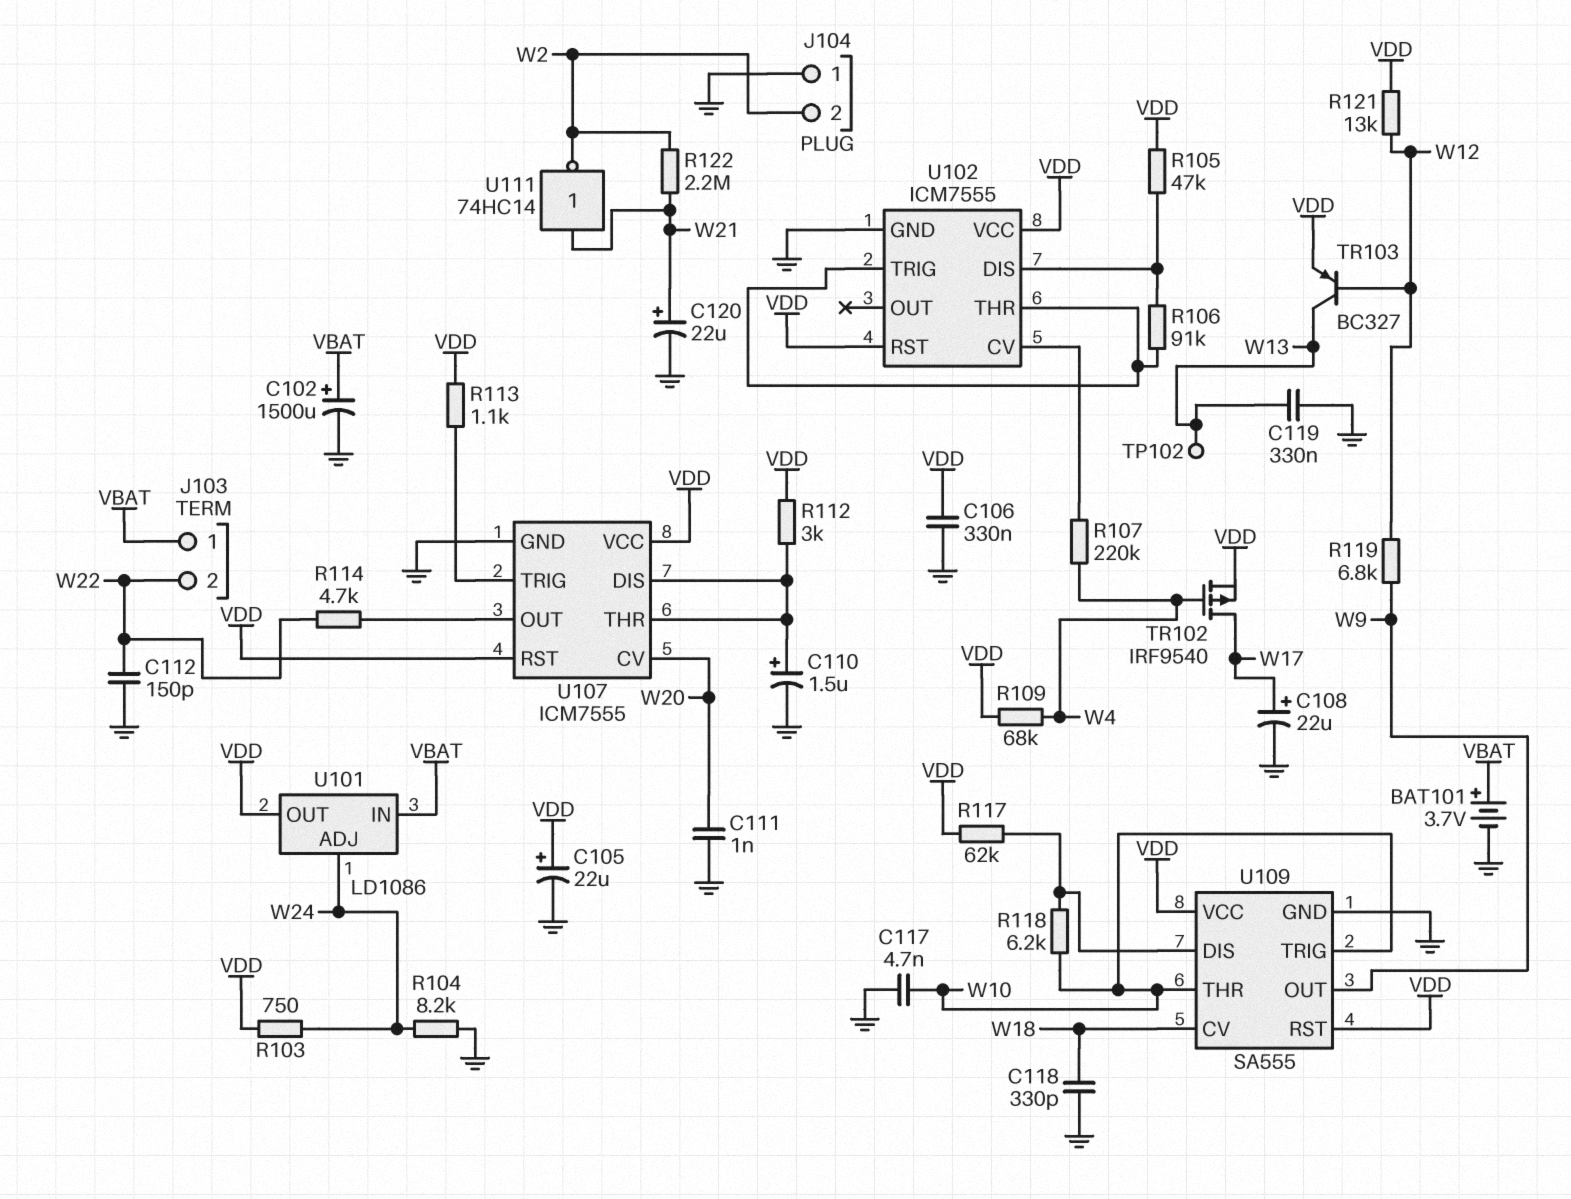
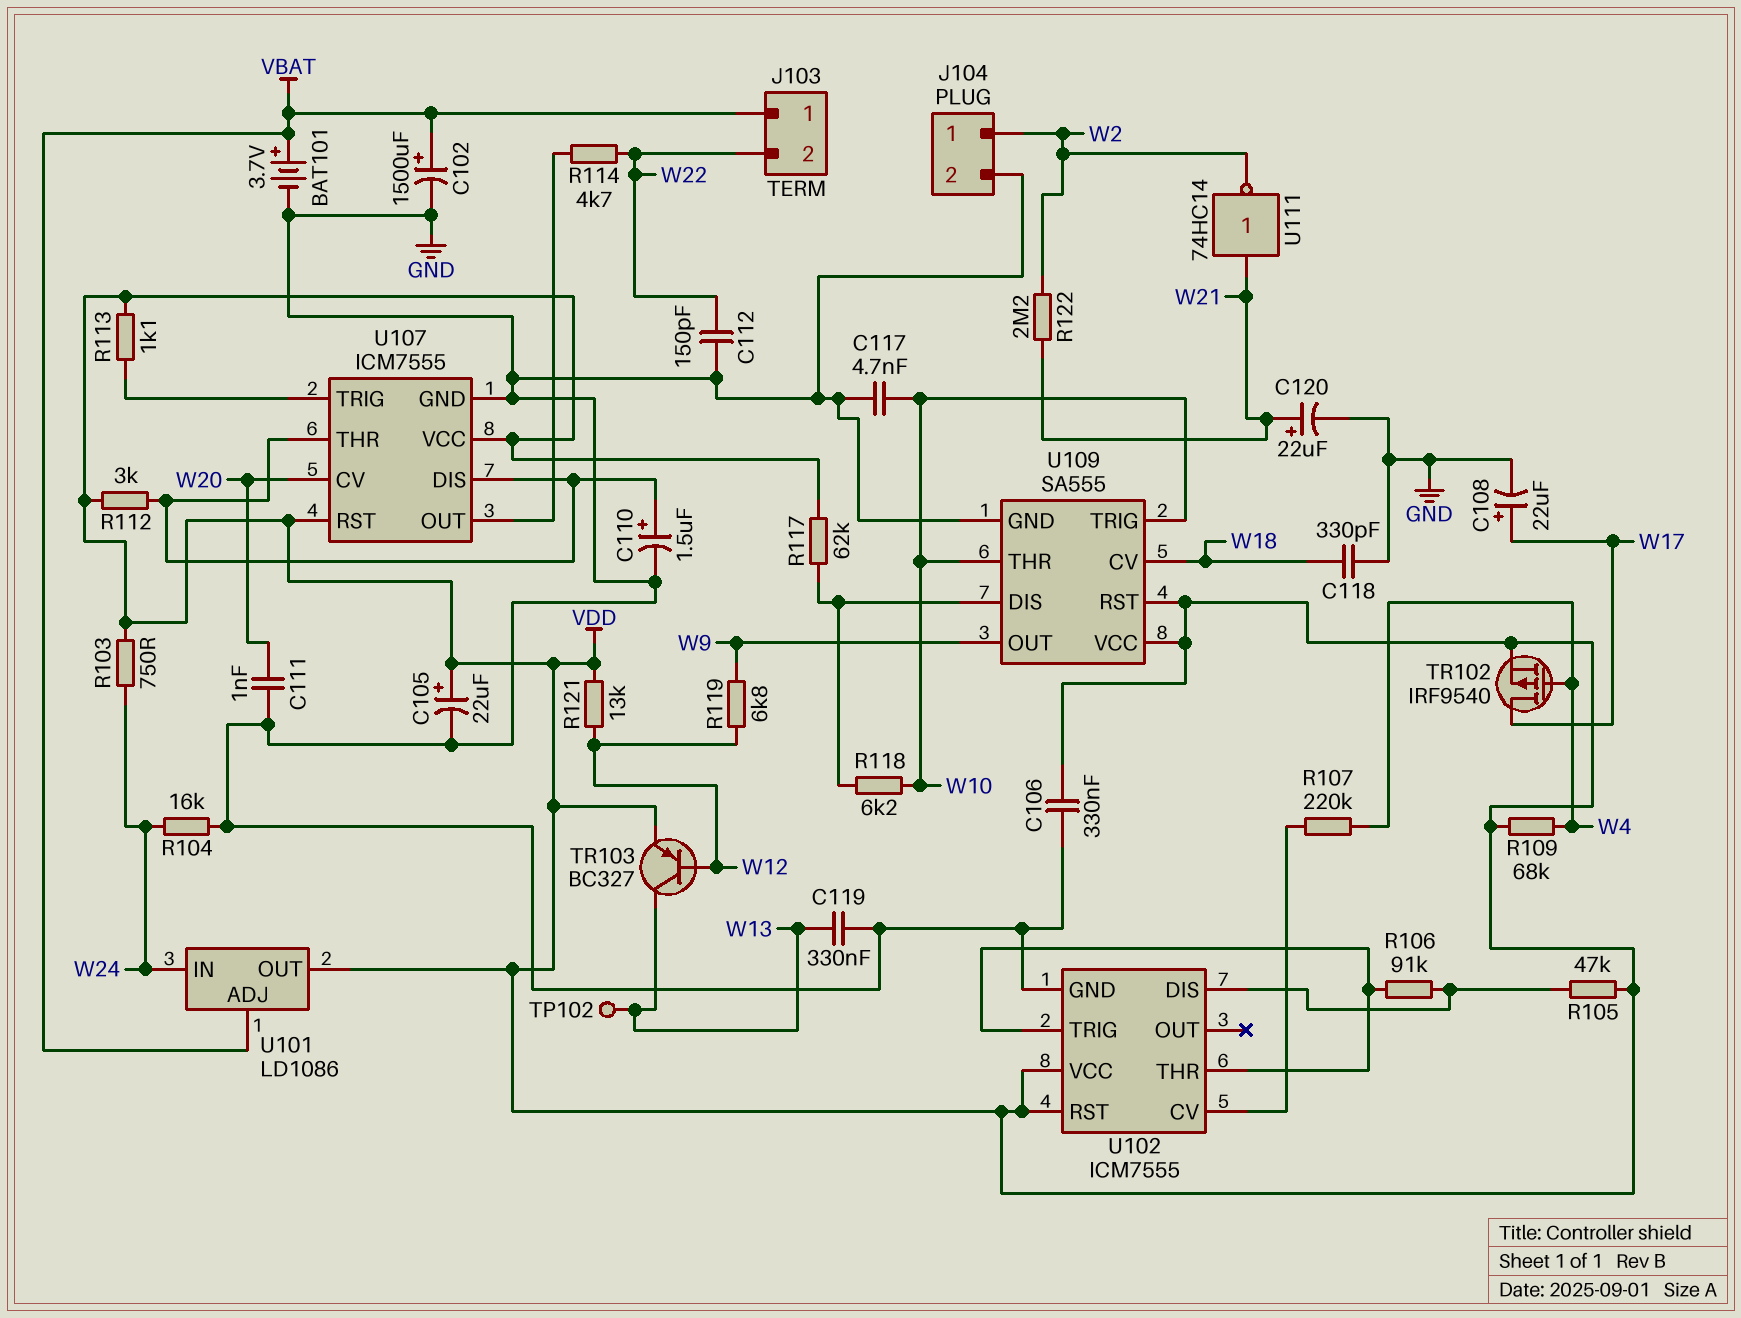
J104 pin 1: GND -> W2
J104 pin 2: W2 -> GND
R104: 8.2k (GND, W24) -> 16k (GND, W24)
U101 pin ADJ: W24 -> VBAT
U101 pin IN: VBAT -> W24

